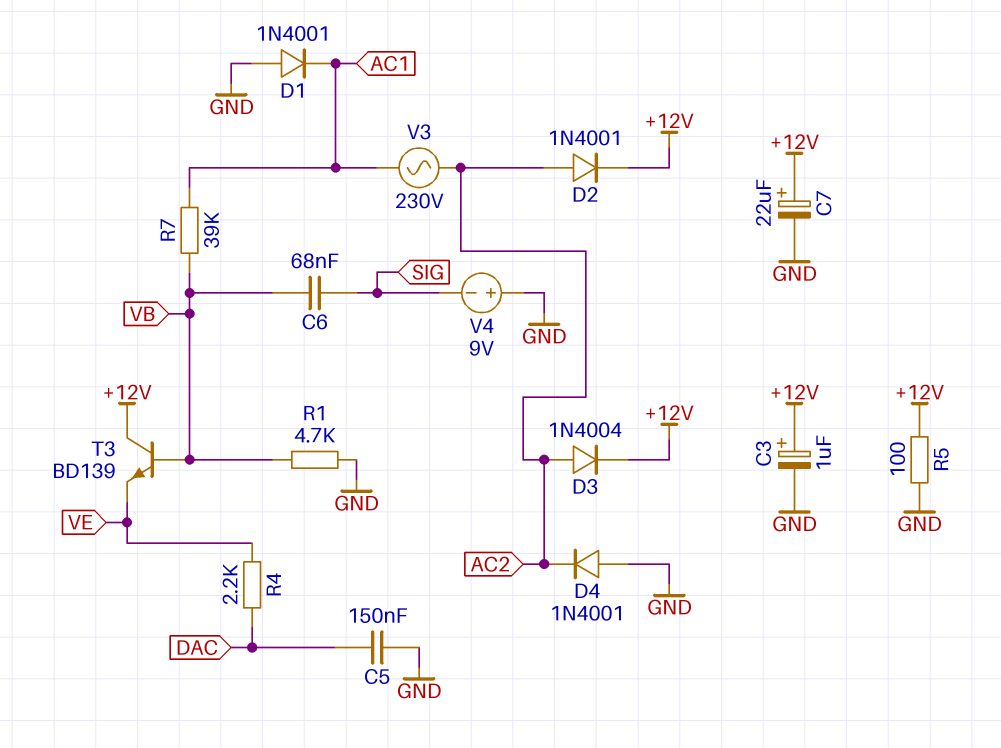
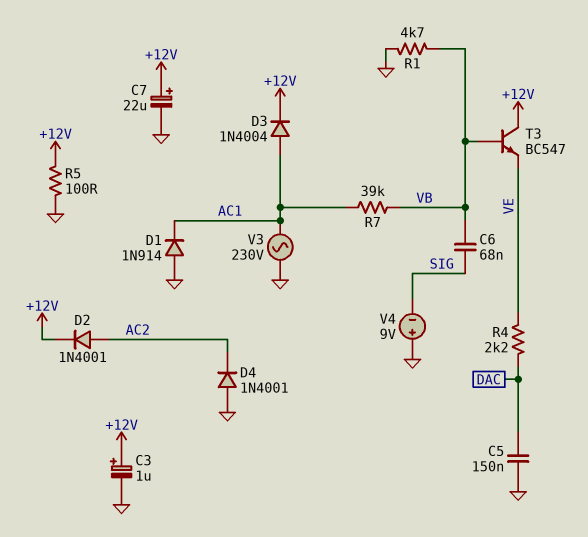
D1: diode 1N4001 (A GND, K AC1) -> diode 1N914 (A GND, K AC1)
D3: diode 1N4004 (A AC2, K +12V) -> diode 1N4004 (A AC1, K +12V)
T3: NPN BD139 (B VB, C +12V, E VE) -> NPN BC547 (B VB, C +12V, E VE)
V3: AC 230V (AC1, AC2) -> AC 230V (AC1, GND)

